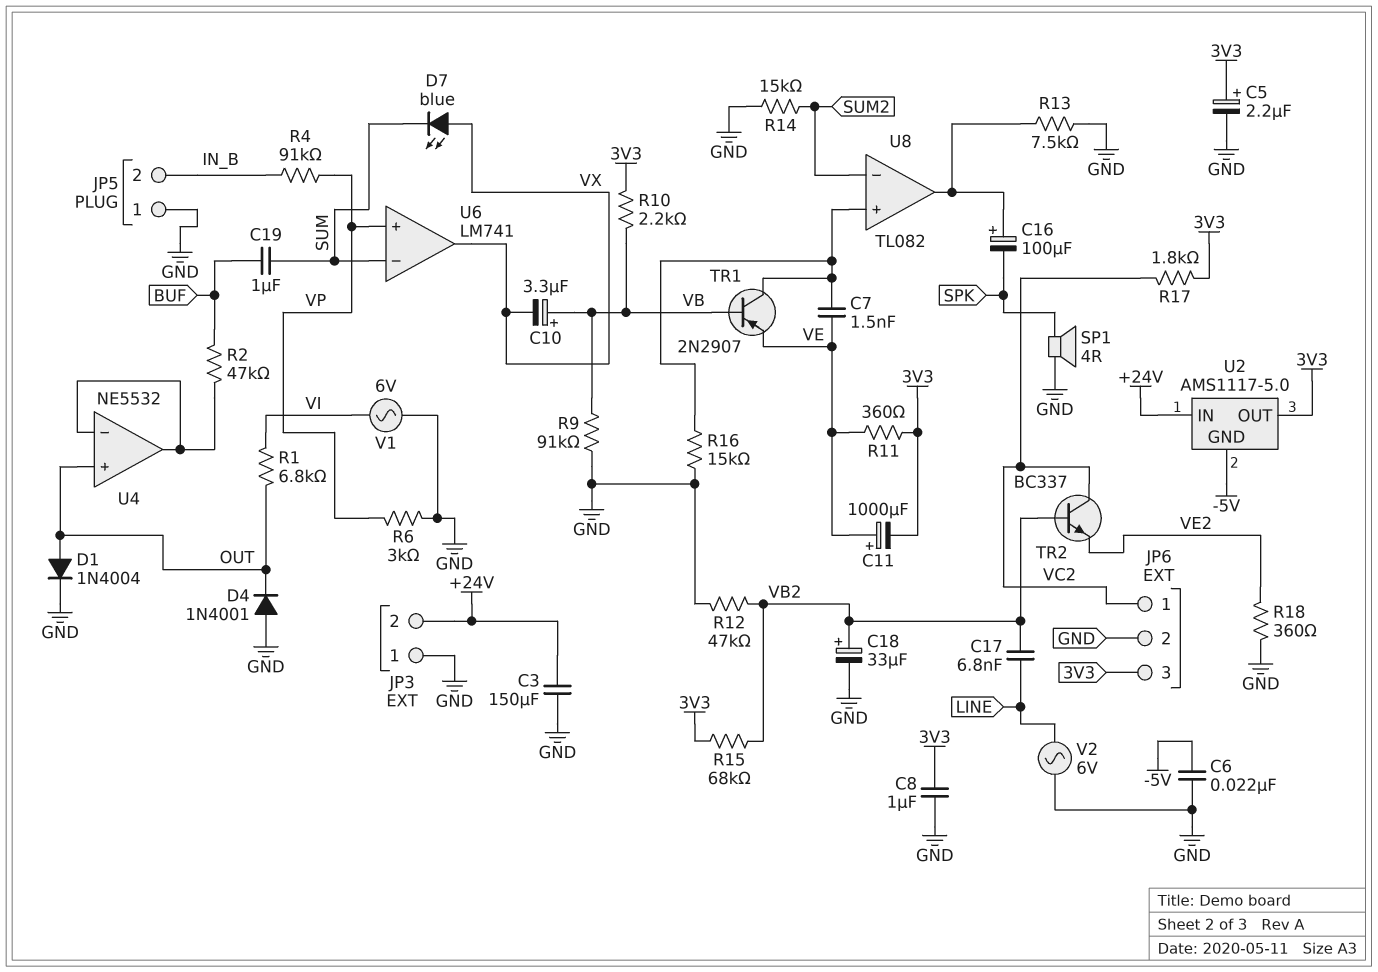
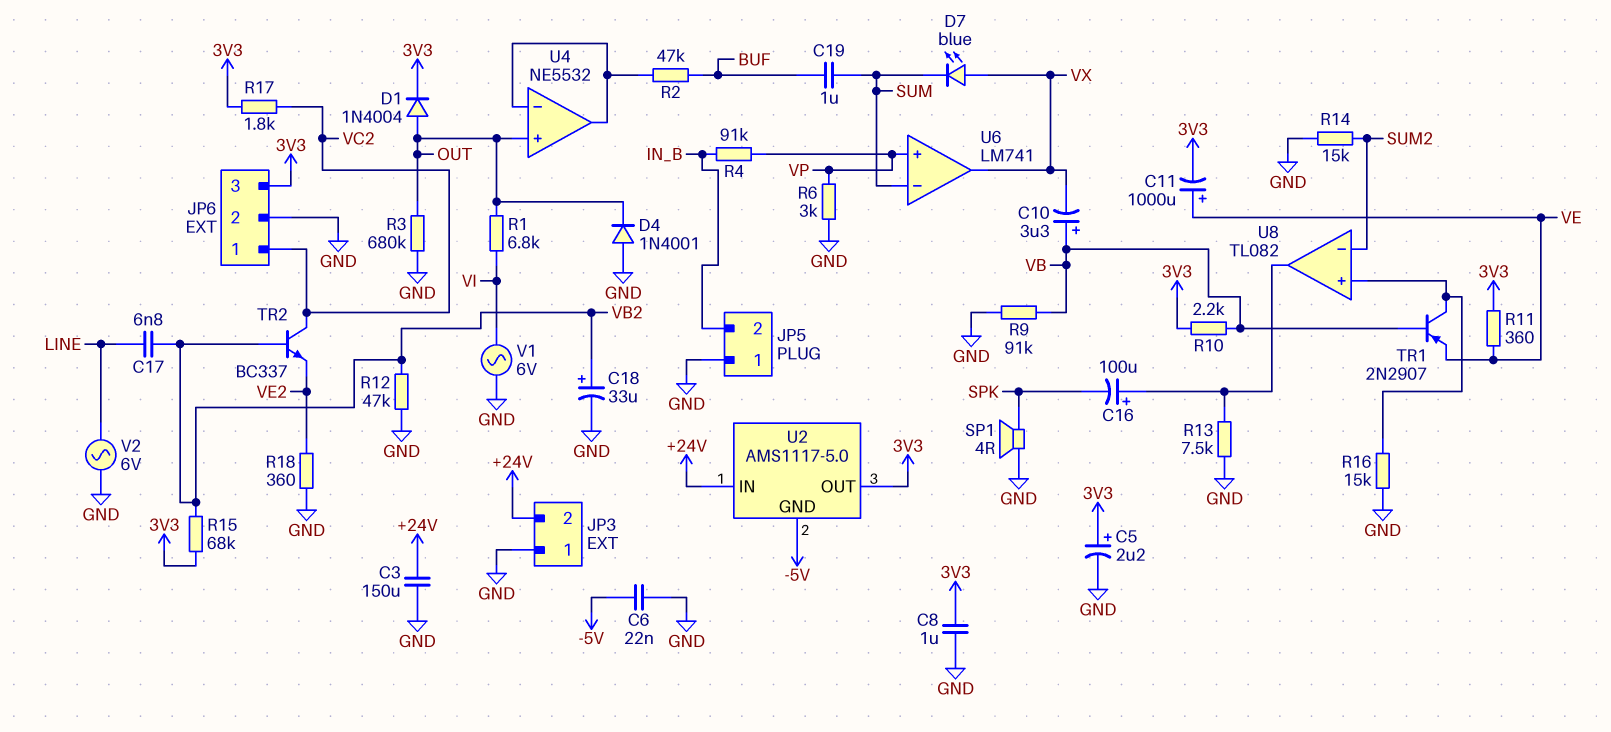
C7: 1.5nF (U8/in+, VE) -> none
D1: diode 1N4004 (A OUT, K GND) -> diode 1N4004 (A OUT, K 3V3)
R3: none -> 680k (GND, OUT)

